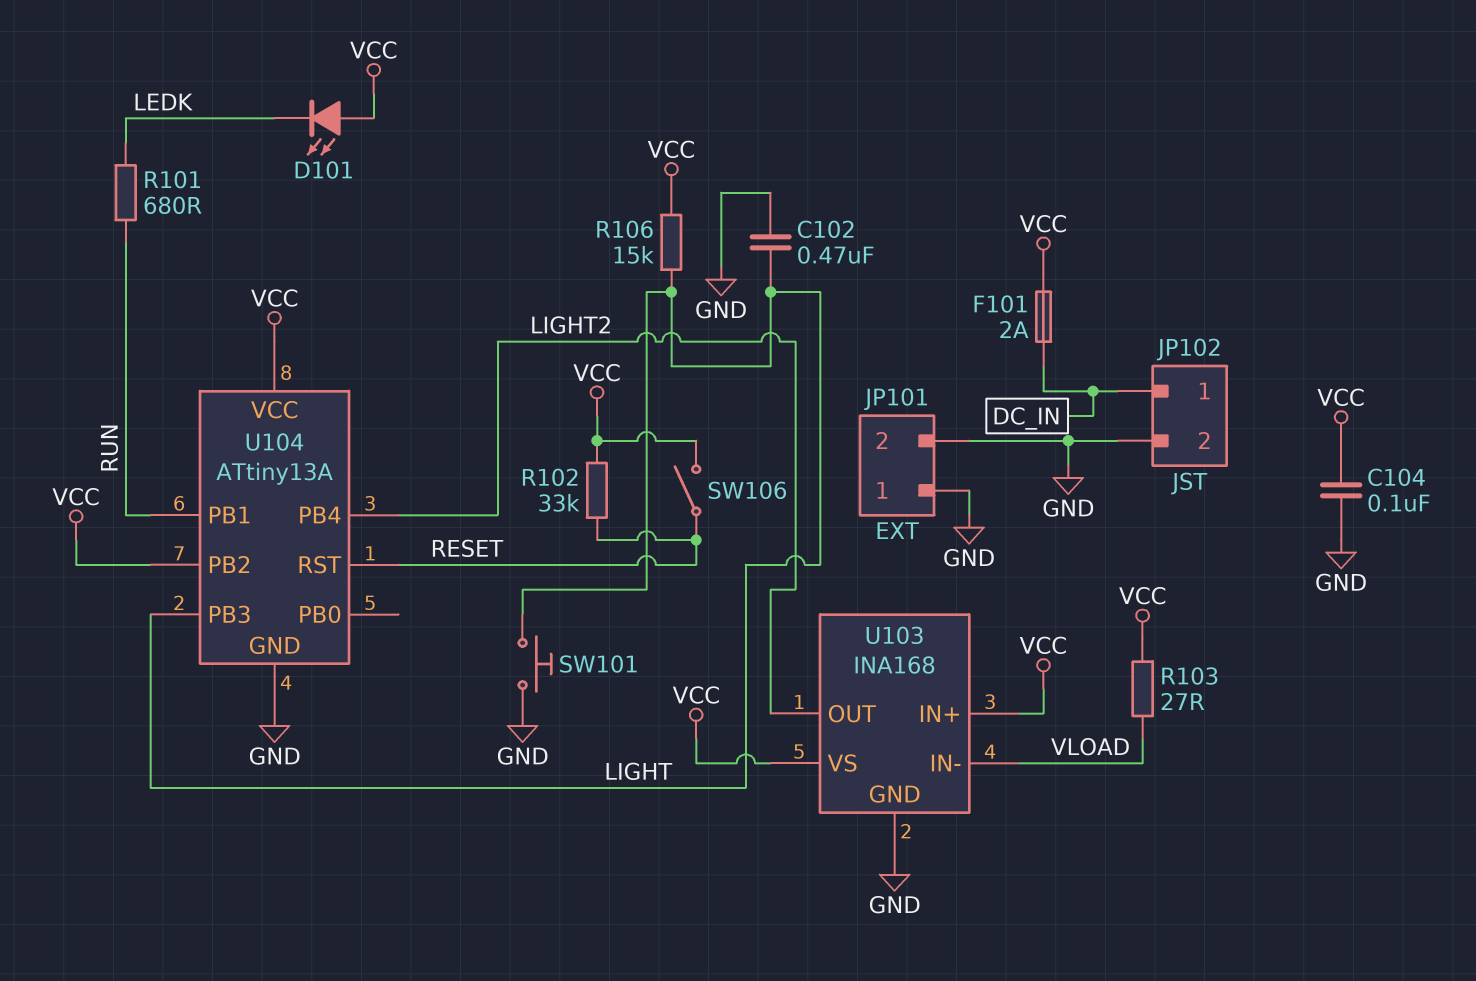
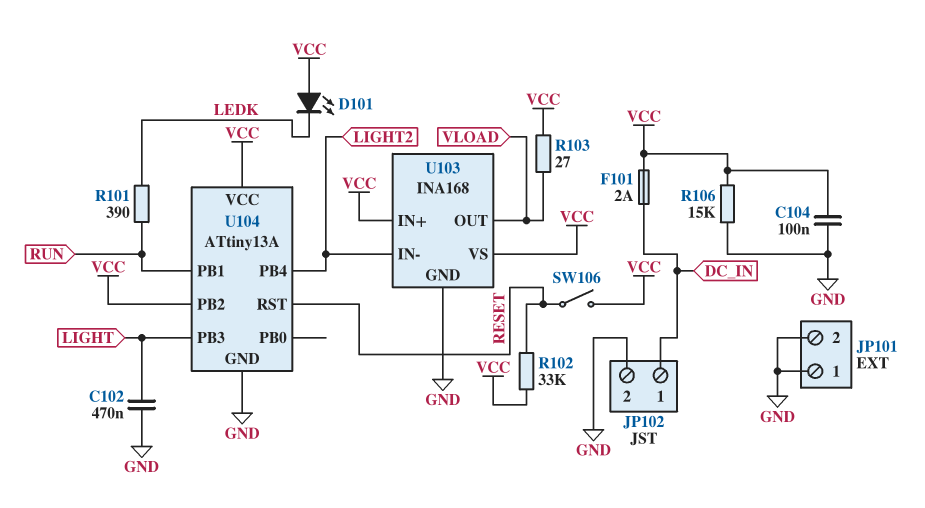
R101: 680 (LEDK, RUN) -> 390 (LEDK, RUN)
R106: 15k (LIGHT, VCC) -> 15k (GND, VCC)
SW101: button (GND, LIGHT) -> none
U103 pin IN-: VLOAD -> LIGHT2
U103 pin OUT: LIGHT2 -> VLOAD

